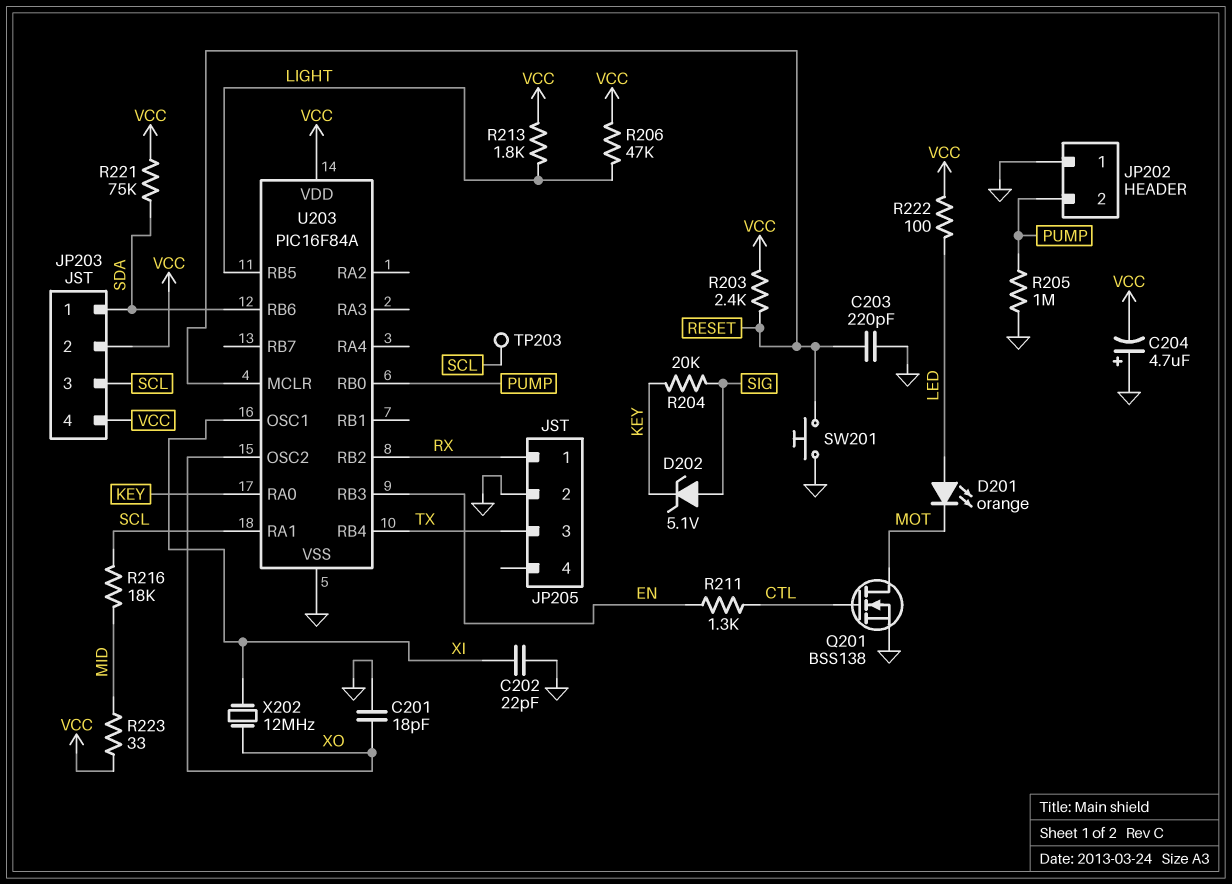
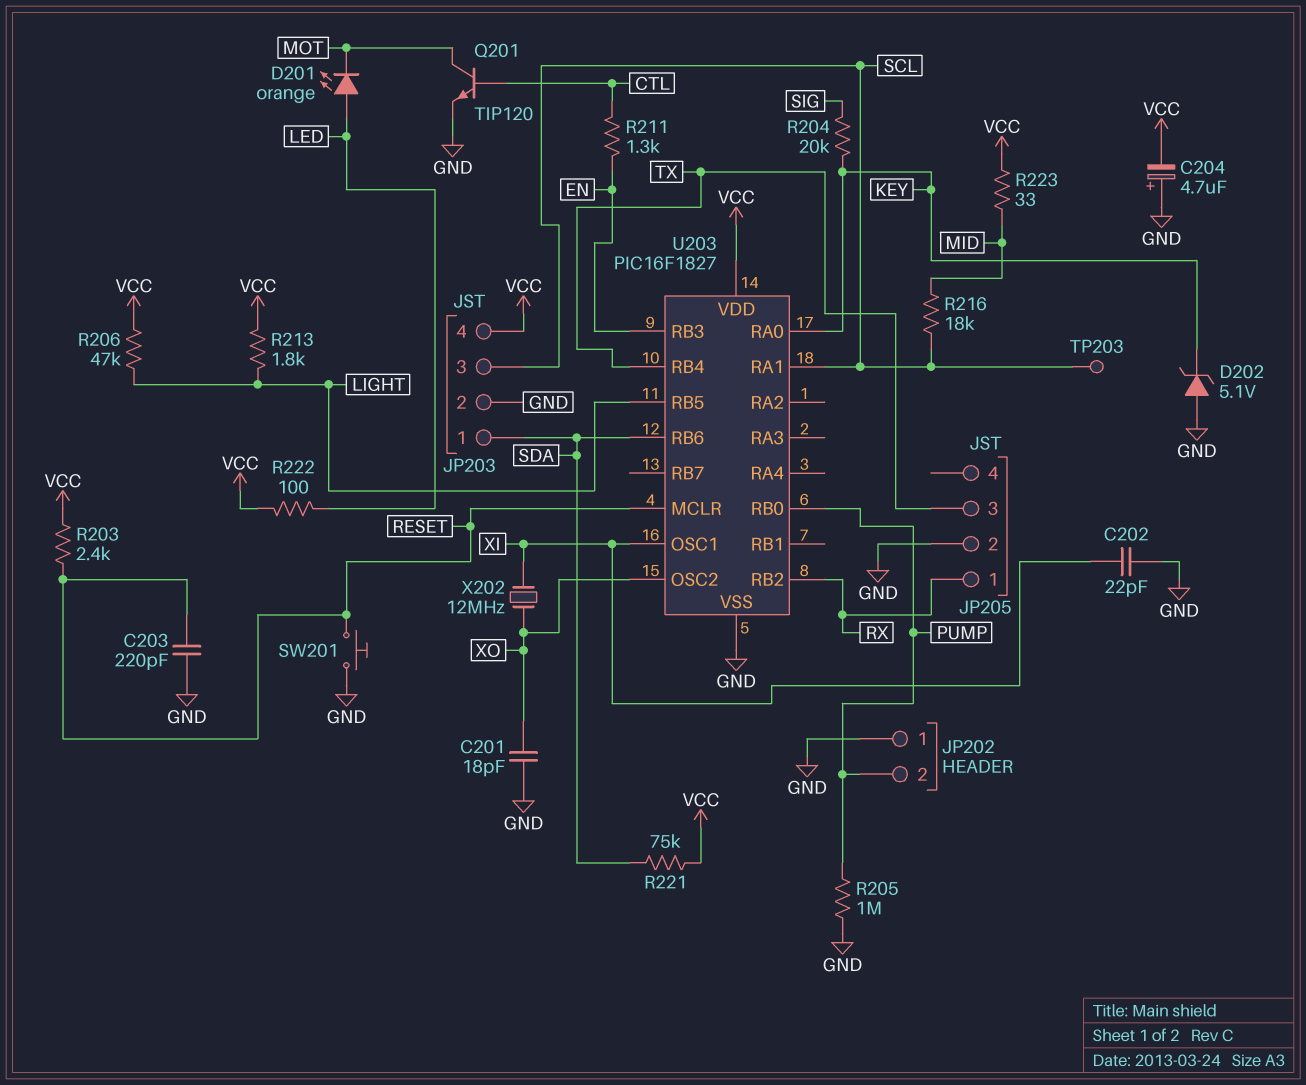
D202: zener 5.1V (A SIG, K KEY) -> zener 5.1V (A GND, K KEY)
JP203 pin 2: VCC -> GND
Q201: NMOS BSS138 (G CTL, D MOT, S GND) -> NPN TIP120 (B CTL, C MOT, E GND)
U203: PIC16F84A -> PIC16F1827

